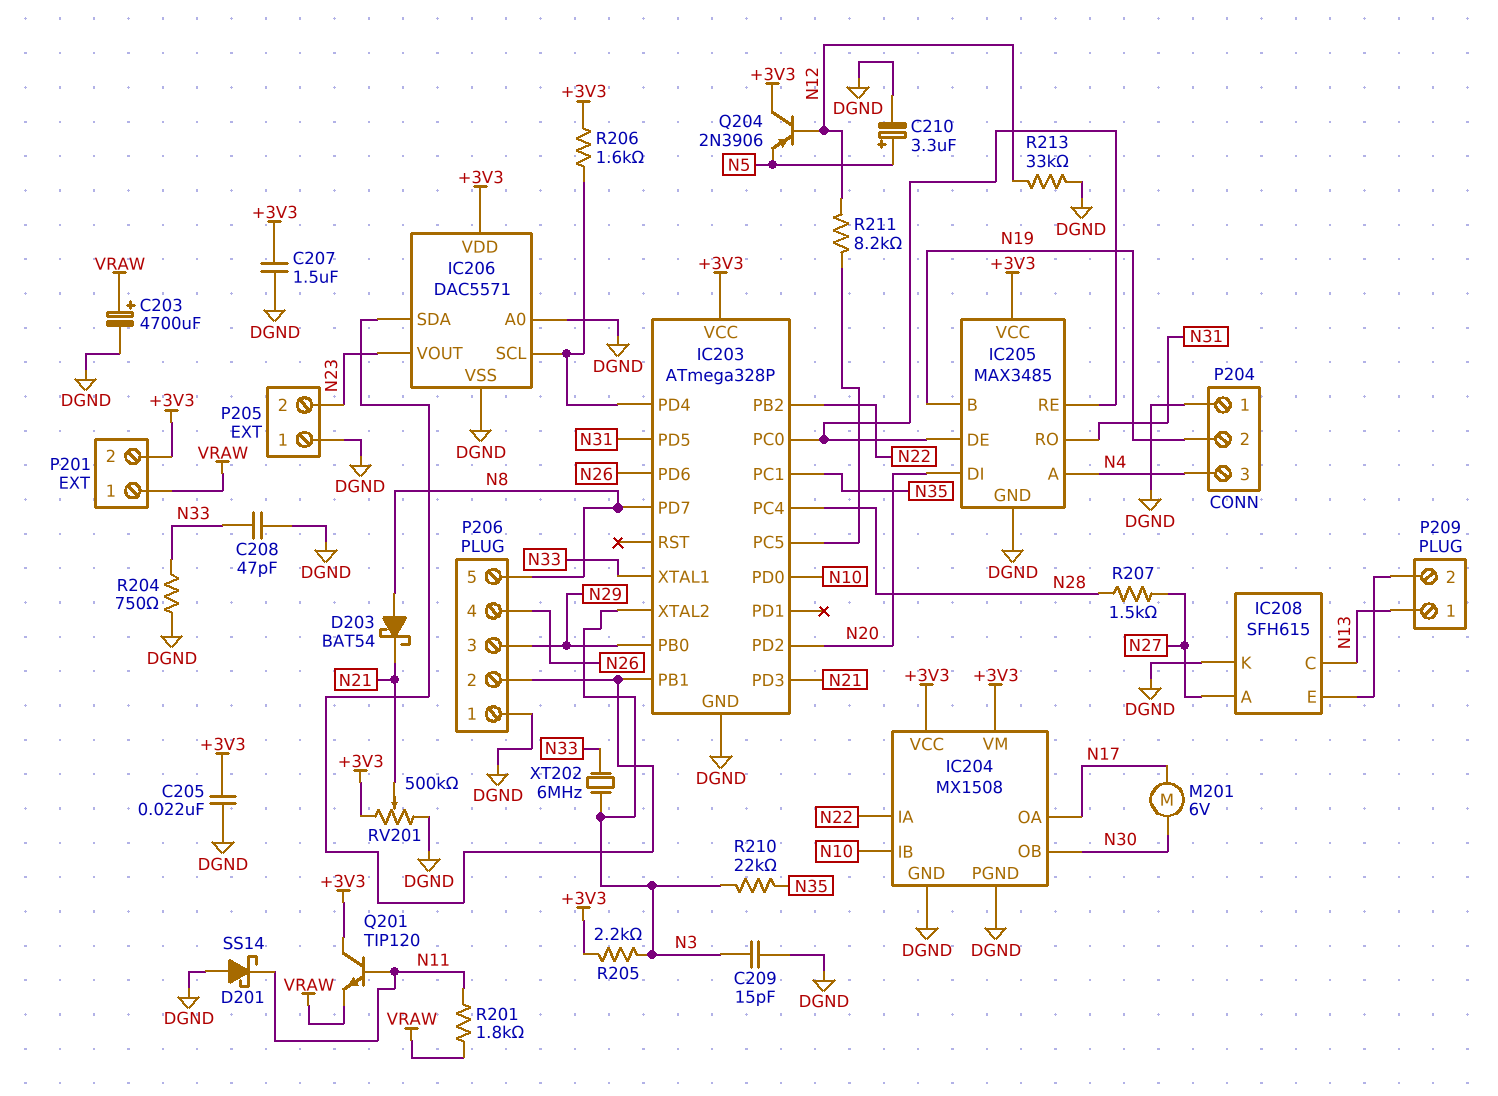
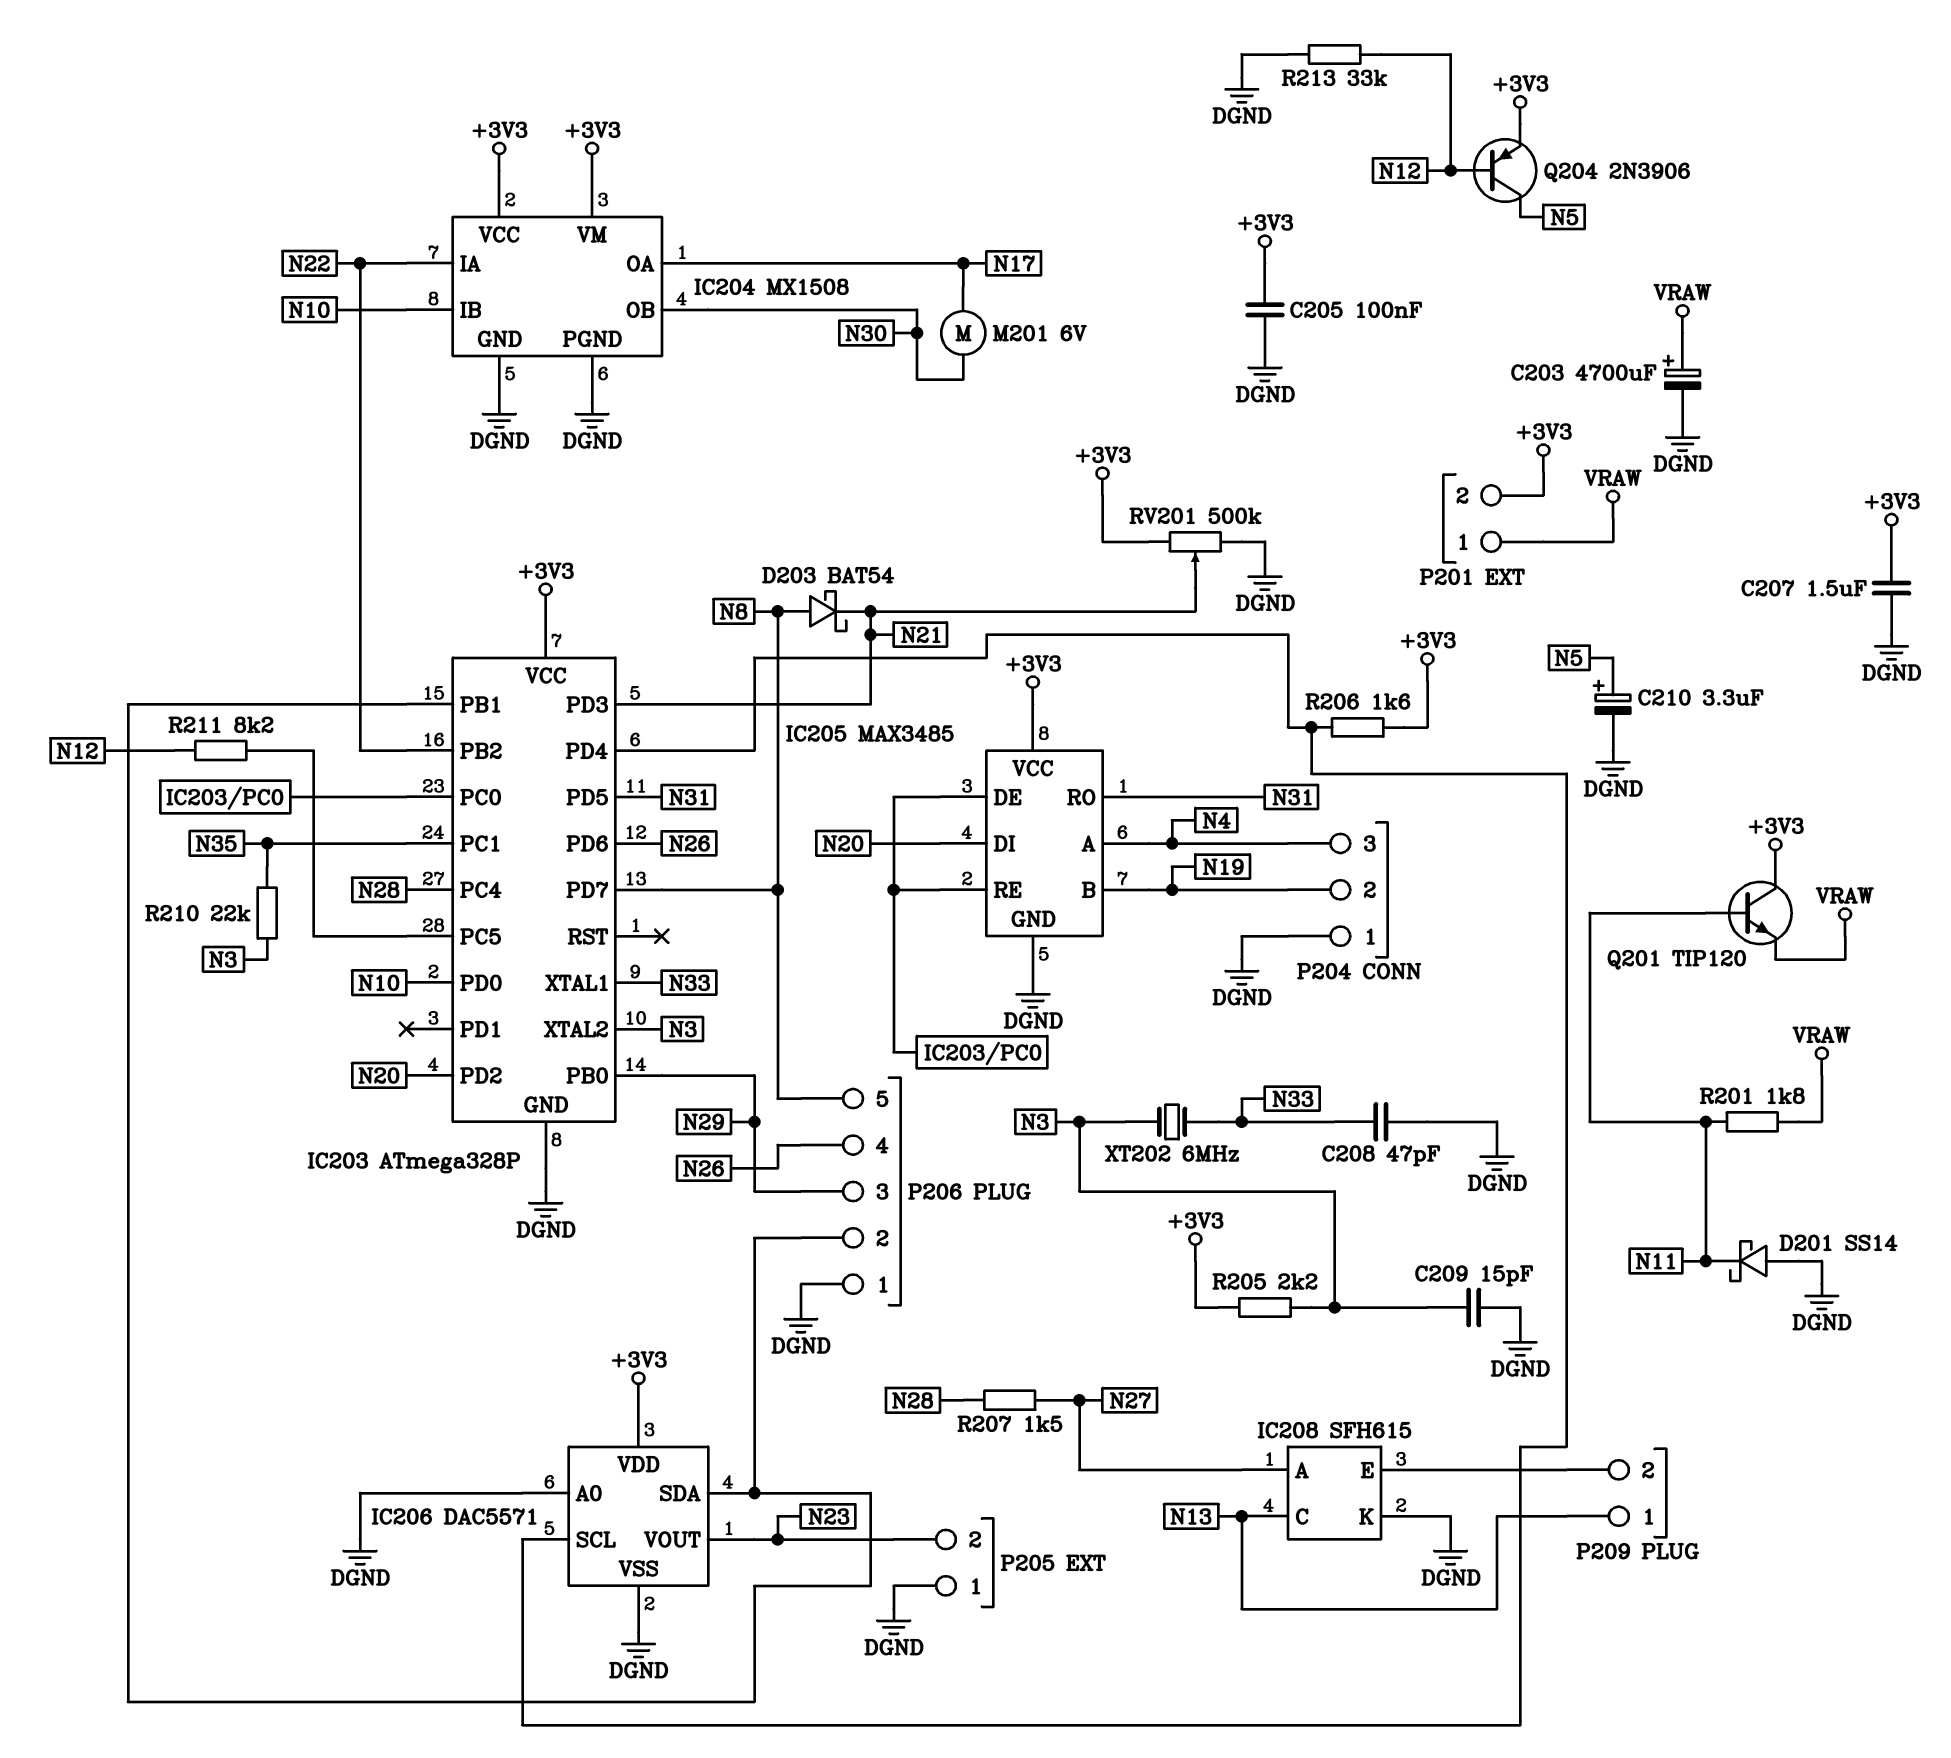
C205: 22nF (+3V3, DGND) -> 100nF (+3V3, DGND)
Q204: PNP 2N3906 (B N12, C +3V3, E N5) -> PNP 2N3906 (B N12, C N5, E +3V3)
R204: 750 (DGND, N33) -> none

